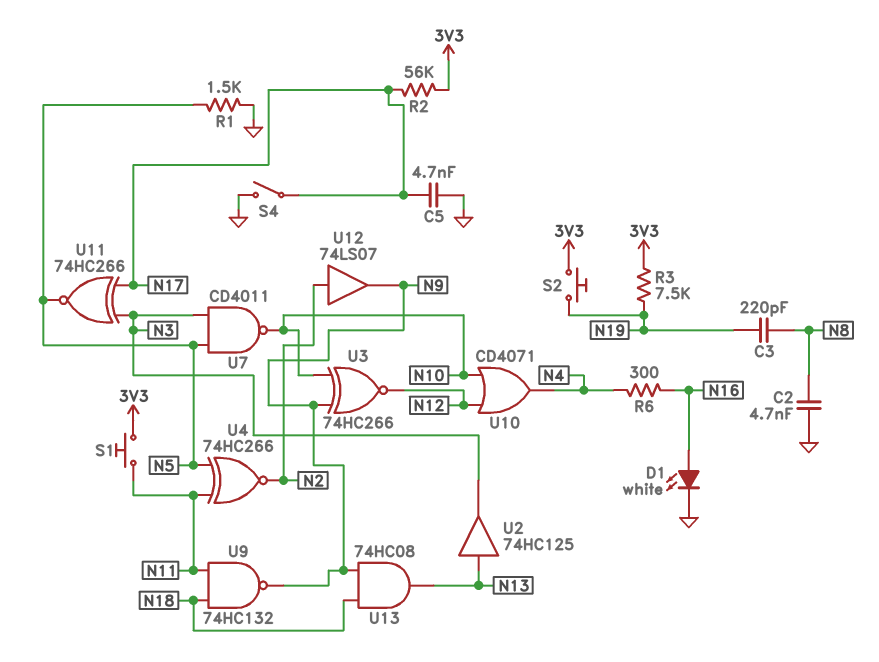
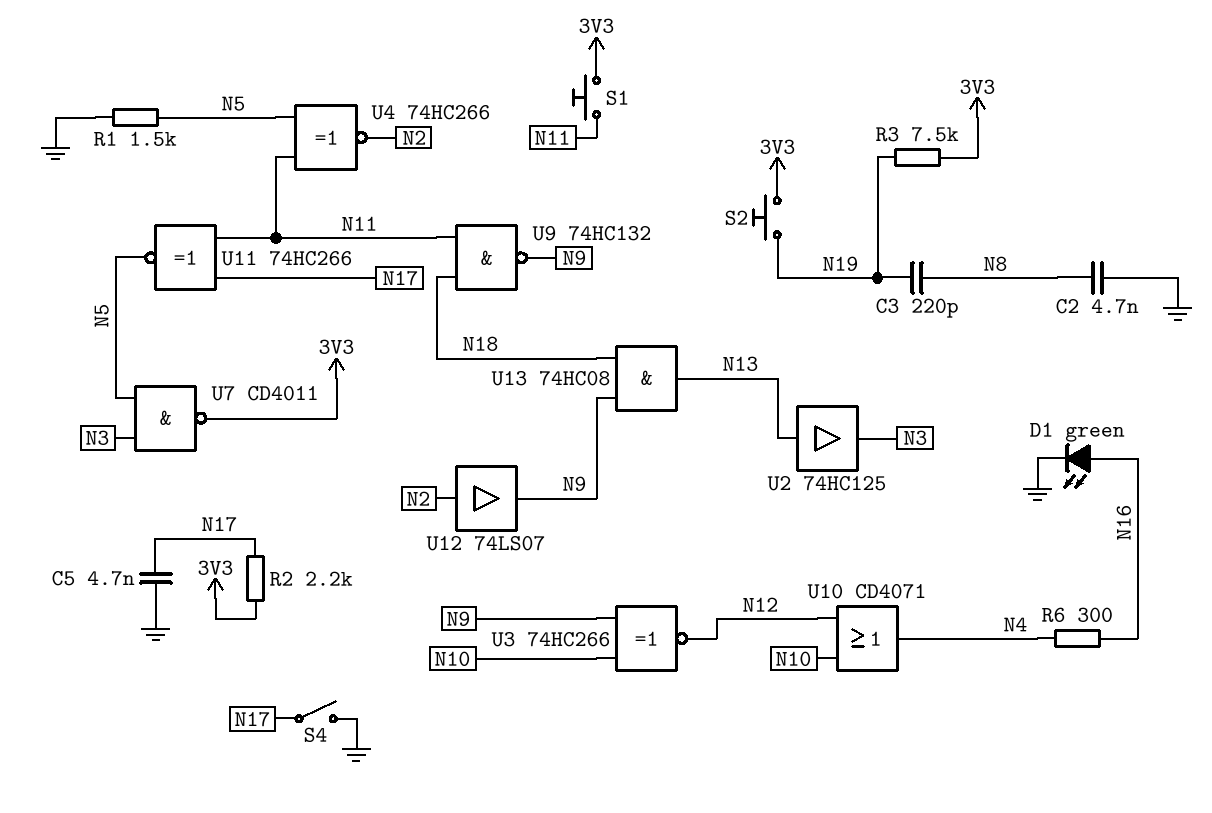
D1: LED white (A N16, K GND) -> LED green (A N16, K GND)
R2: 56k (3V3, N17) -> 2.2k (3V3, N17)
U7: NAND CD4011 (in N3, in N5, out N10) -> NAND CD4011 (in N3, in N5, out 3V3)
U11: XNOR 74HC266 (in N3, in N17, out N5) -> XNOR 74HC266 (in N11, in N17, out N5)

